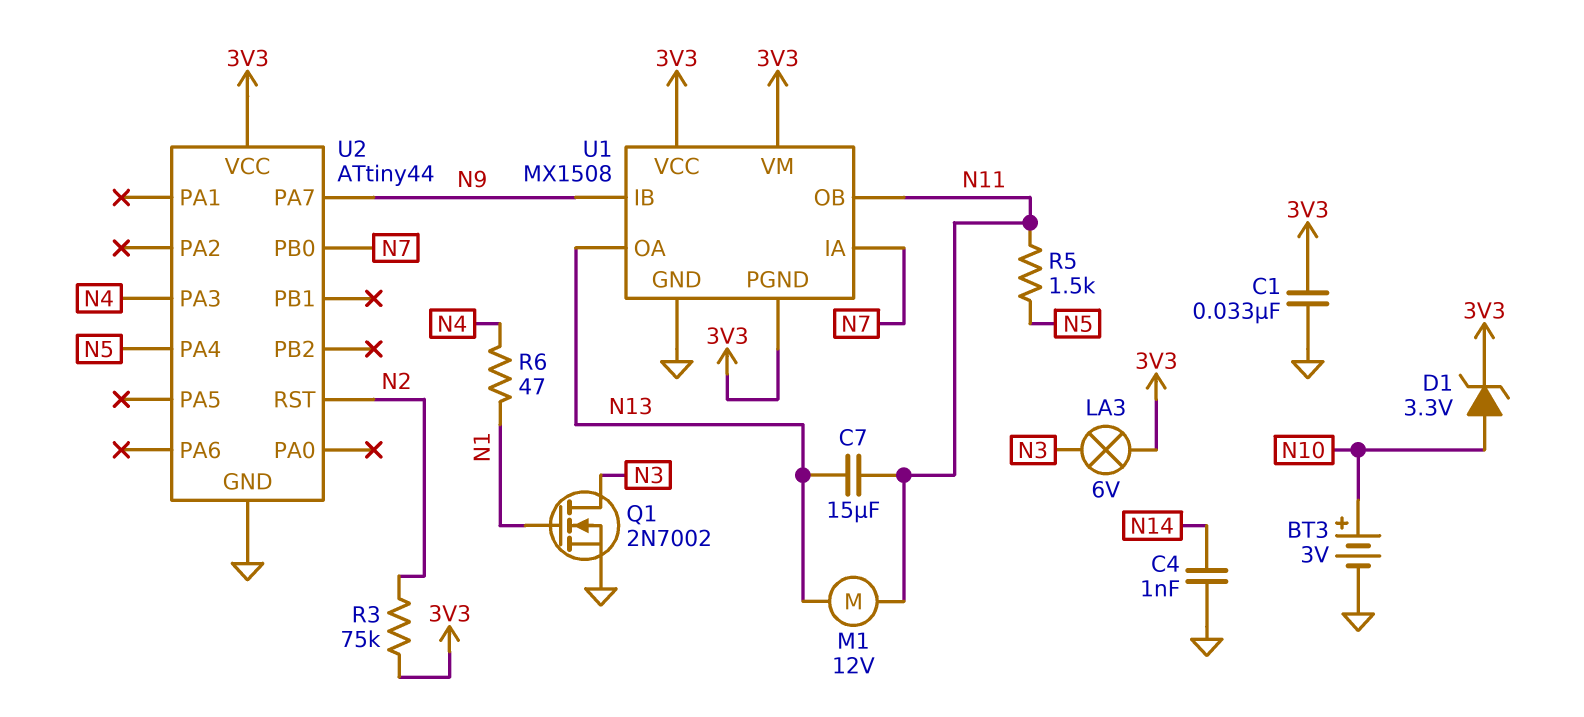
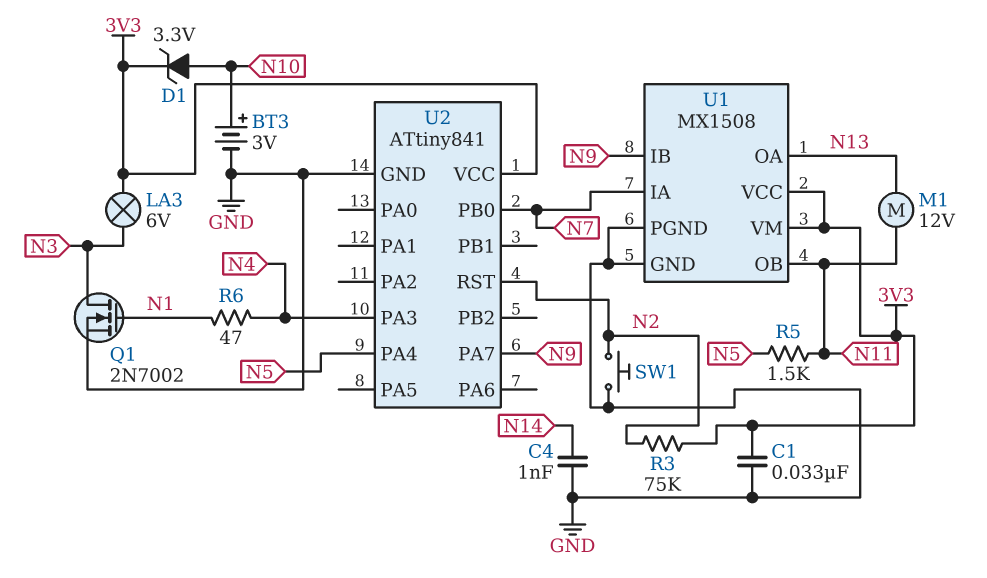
C7: 15uF (N11, N13) -> none
SW1: none -> button (GND, N2)
U1 pin PGND: 3V3 -> GND
U2: ATtiny44 -> ATtiny841

